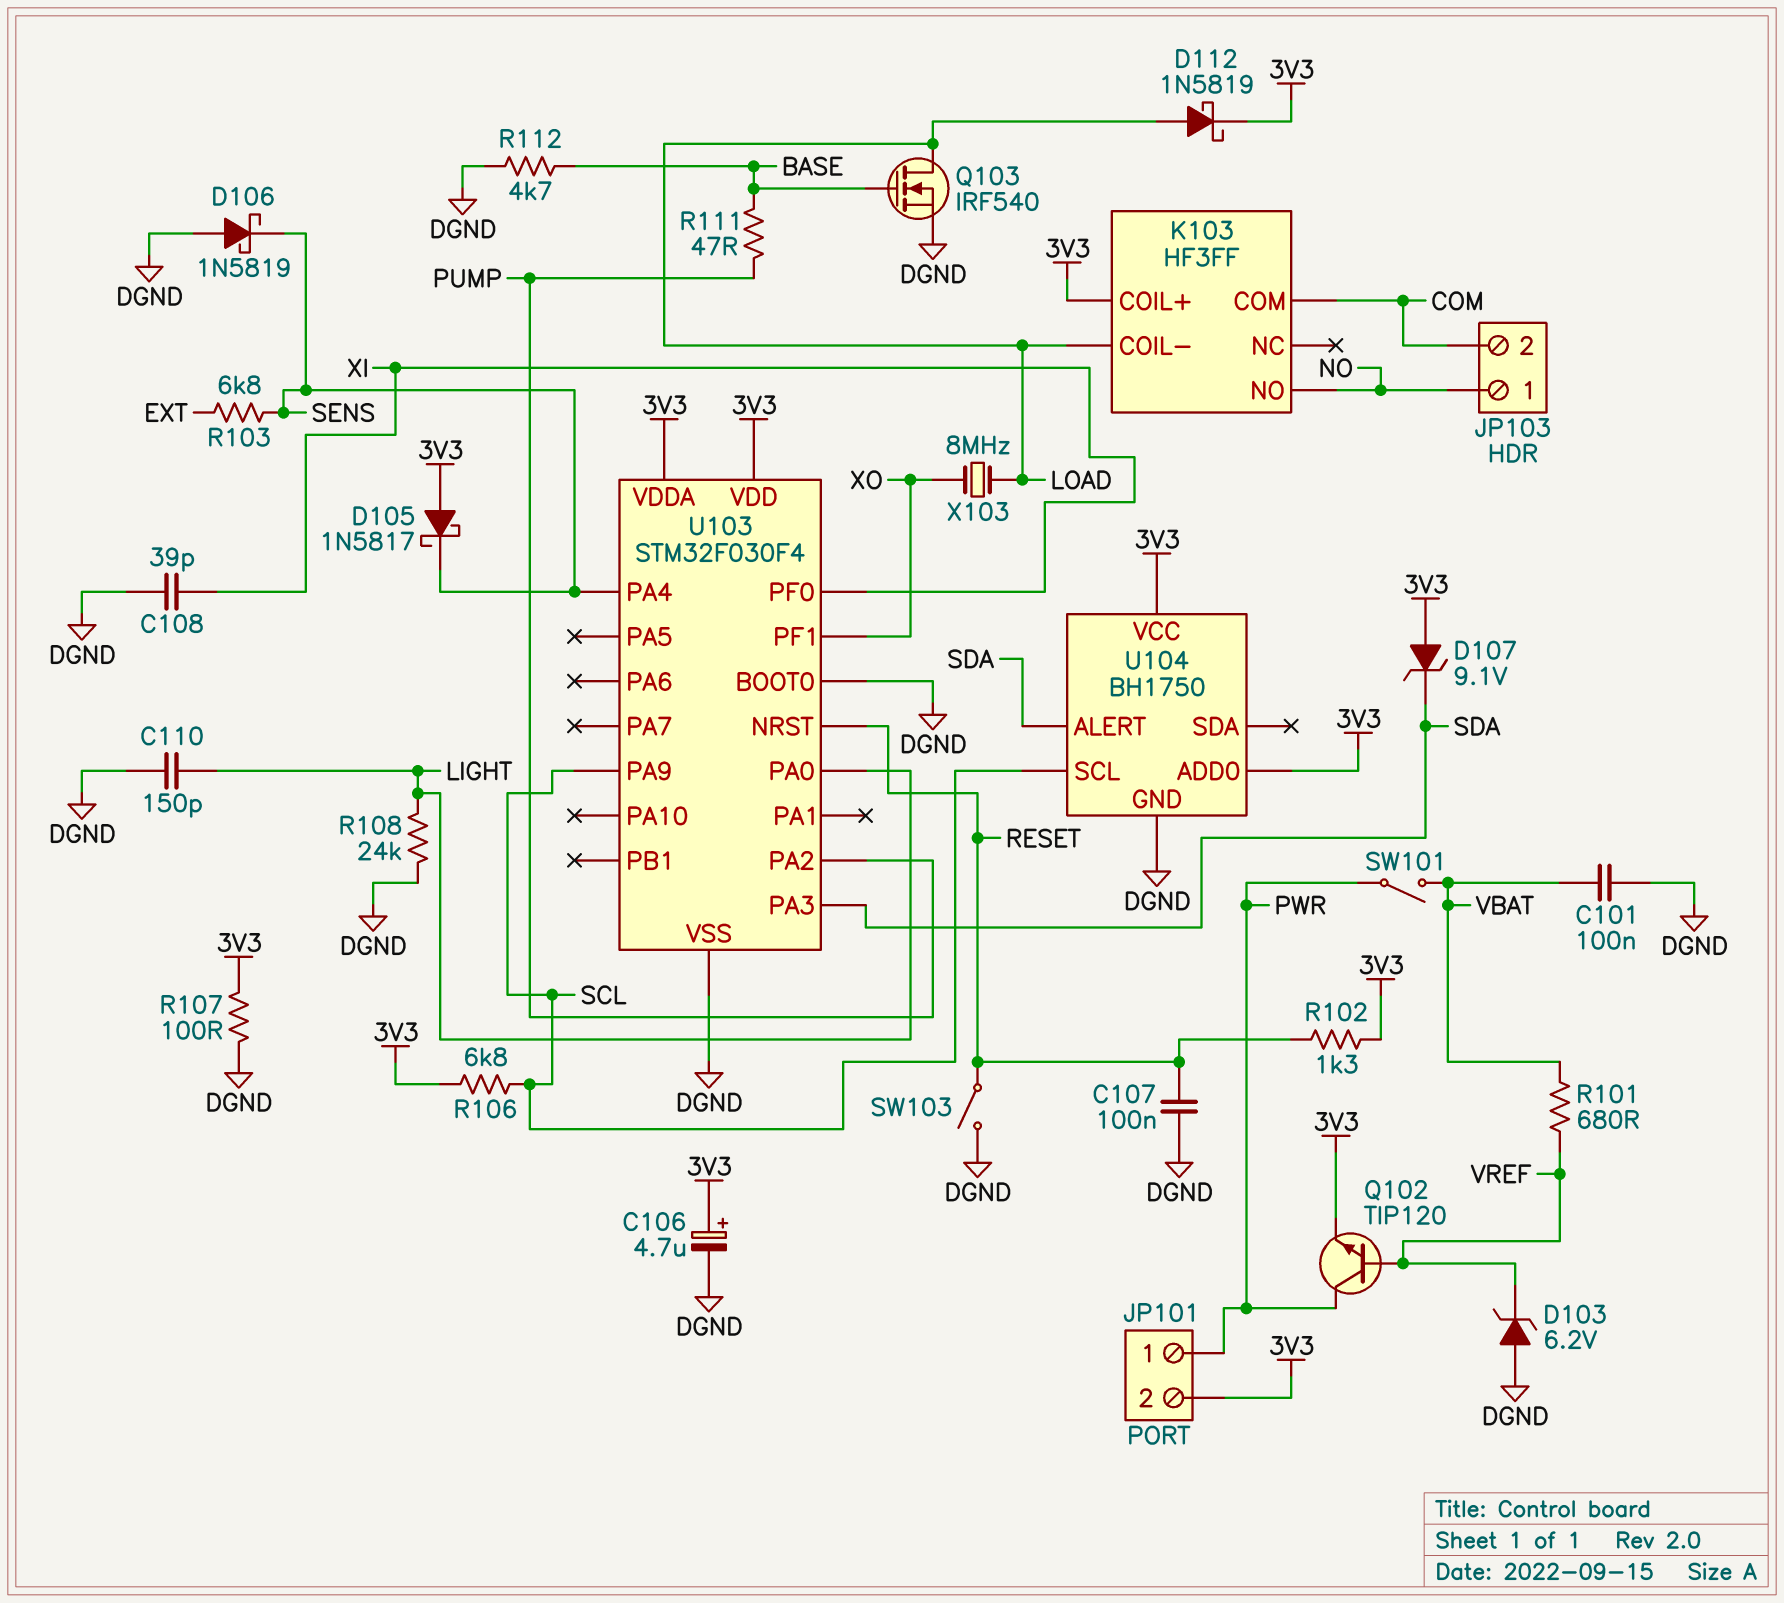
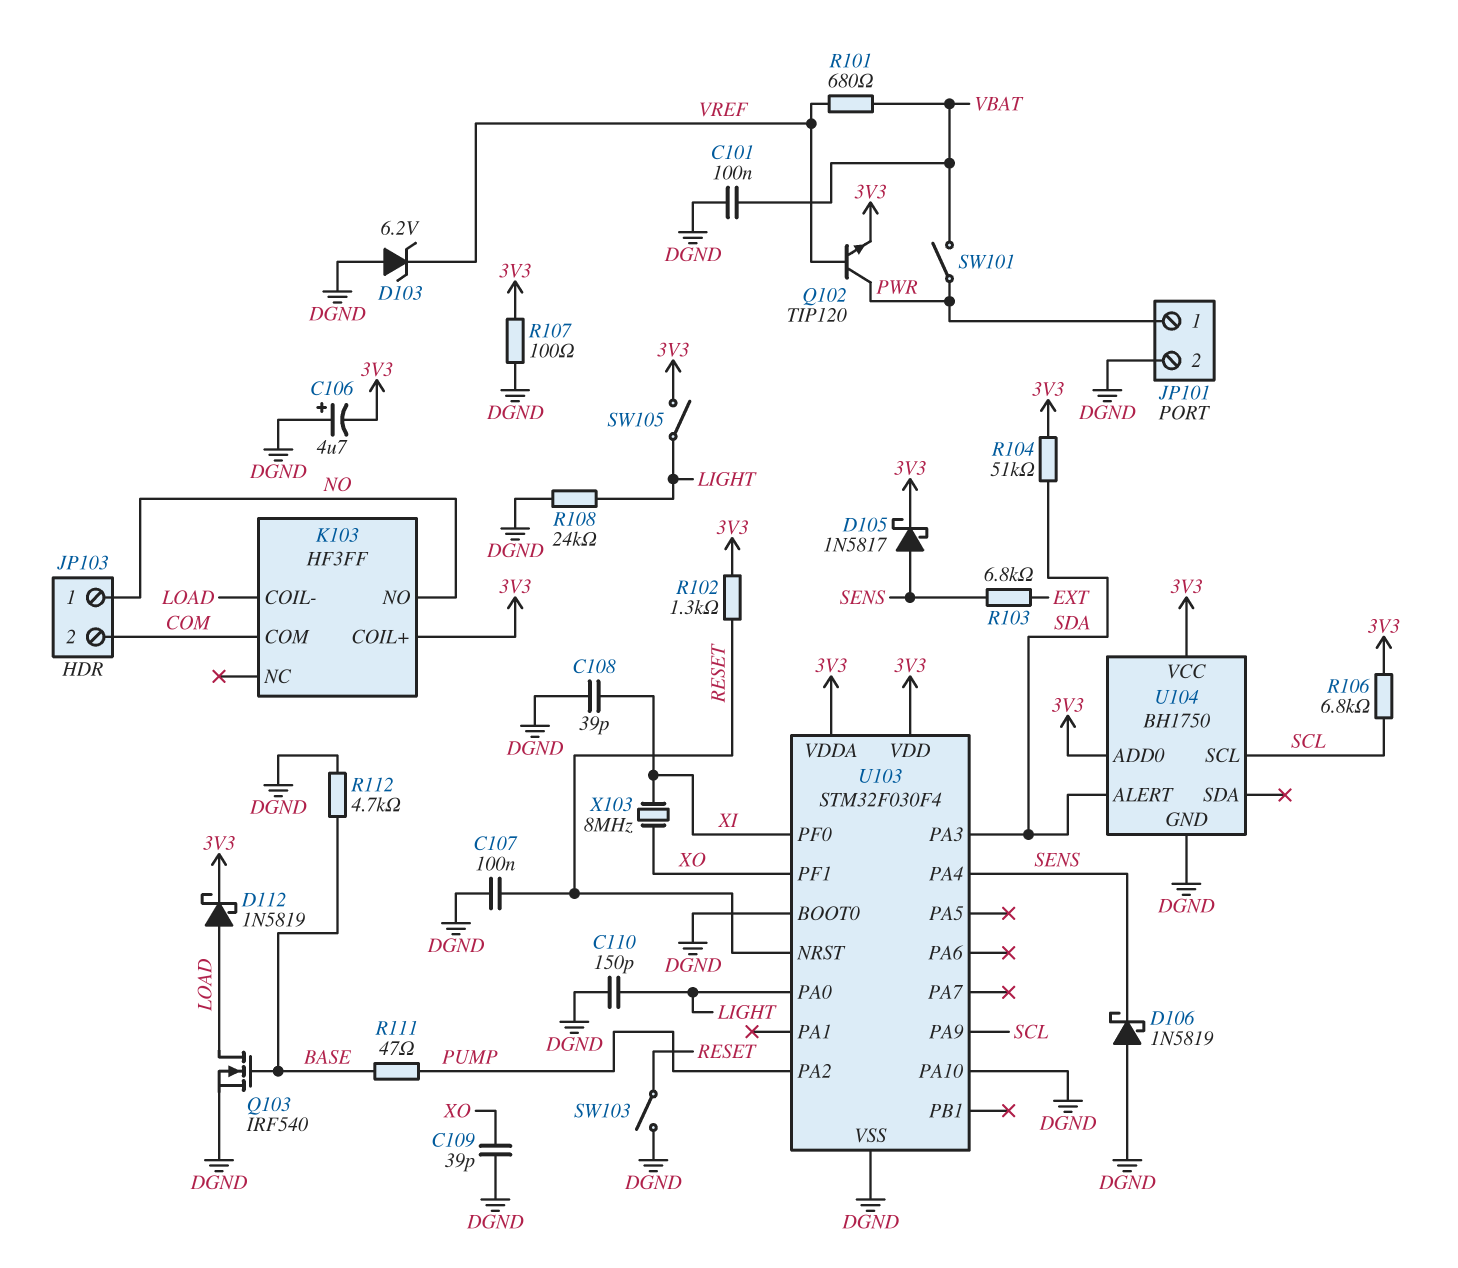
C106: 4.7uF (plus 3V3, minus DGND) -> 4.7uF (plus DGND, minus 3V3)
C109: none -> 39pF (DGND, XO)
D105: schottky 1N5817 (A 3V3, K SENS) -> schottky 1N5817 (A SENS, K 3V3)
D107: zener 9.1V (A 3V3, K SDA) -> none
JP101 pin 2: 3V3 -> DGND
R104: none -> 51k (3V3, SDA)
SW105: none -> switch (3V3, LIGHT)
U103 pin PA10: none -> DGND
X103: 8MHz (LOAD, XO) -> 8MHz (XI, XO)

